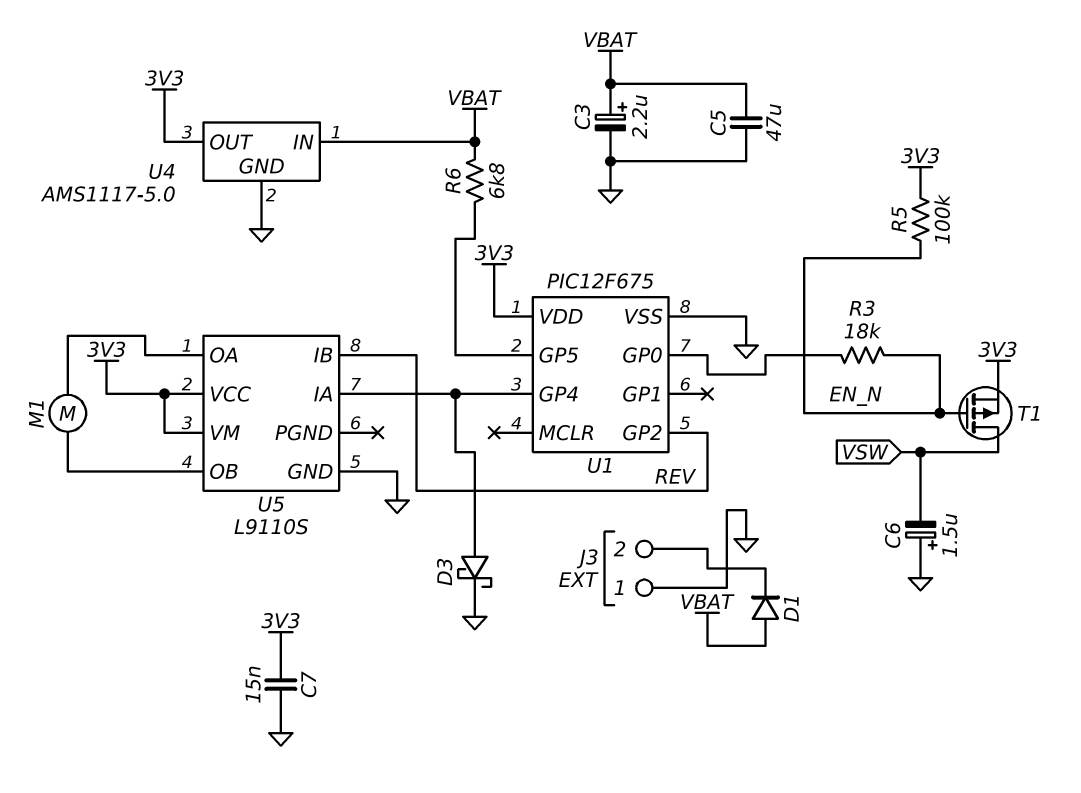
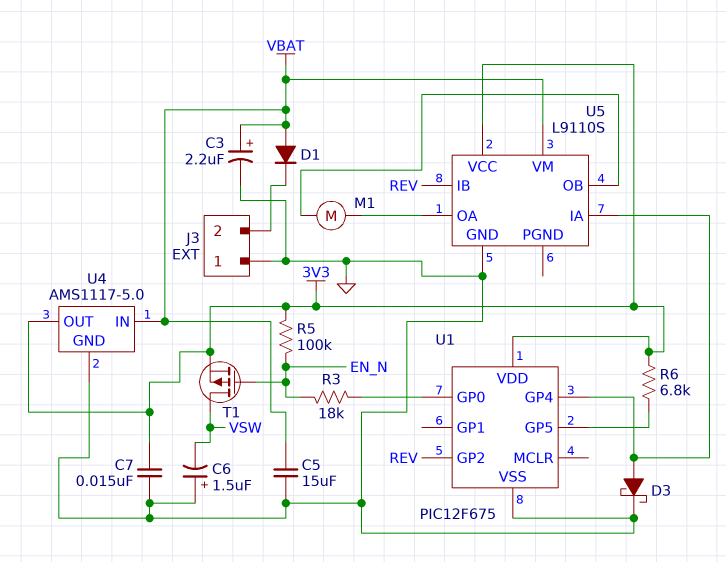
C5: 47uF (GND, VBAT) -> 15uF (GND, VBAT)
R6: 6.8k (U1/GP5, VBAT) -> 6.8k (3V3, U1/GP5)
U5 pin VM: 3V3 -> VBAT

